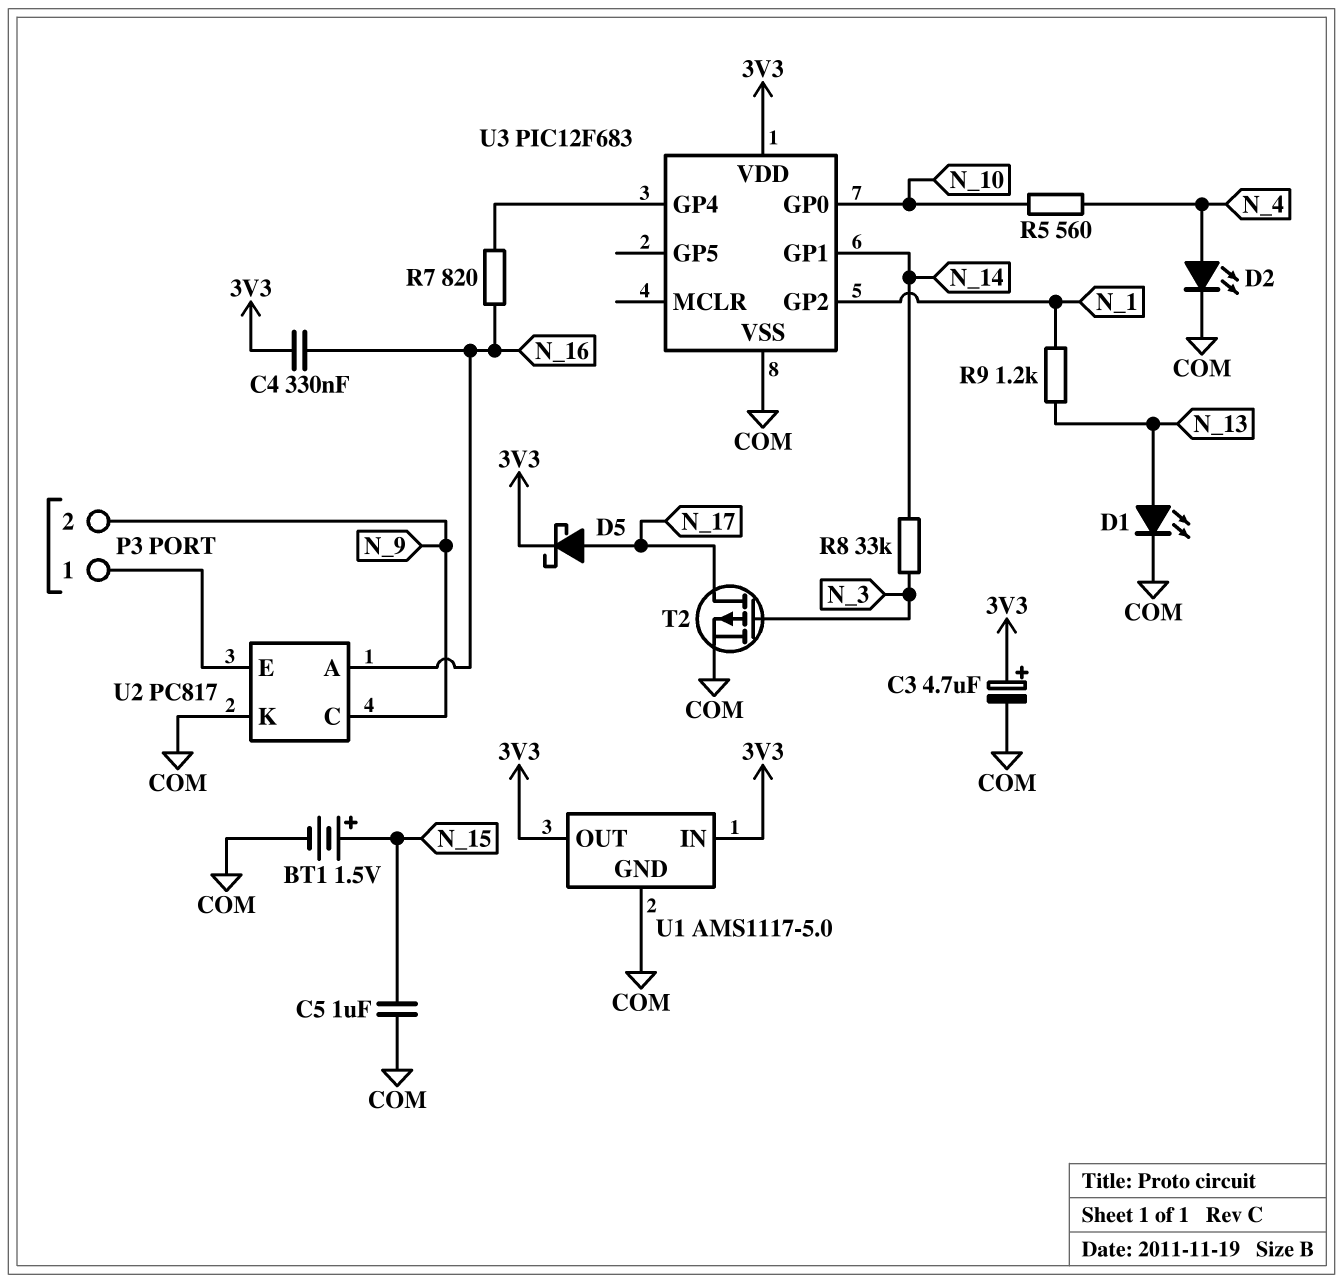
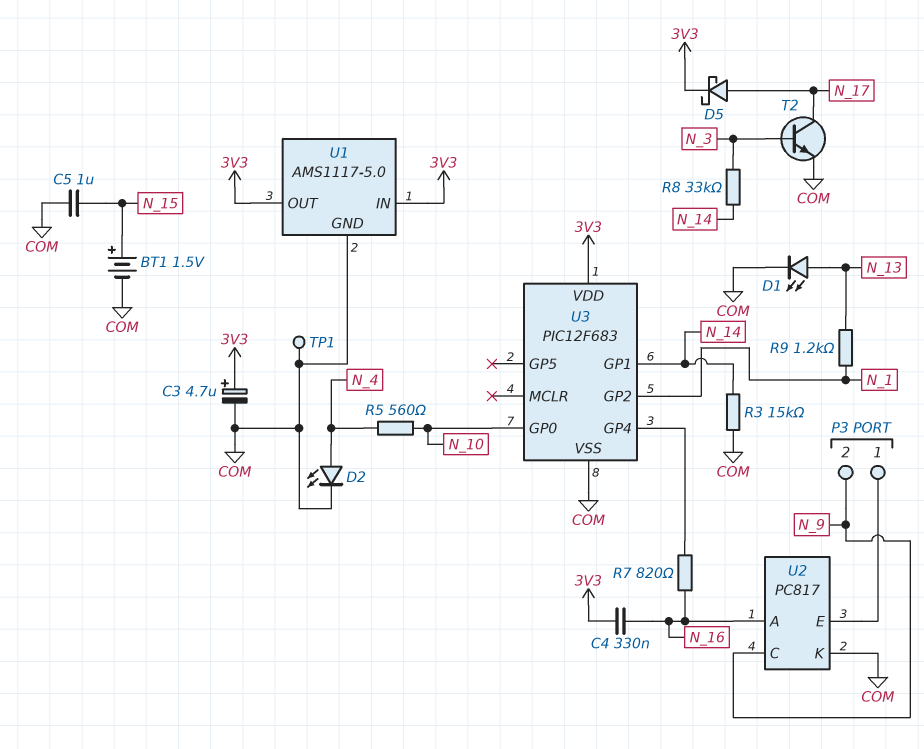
R3: none -> 15k (COM, N_14)
T2: PMOS (G N_3, D N_17, S COM) -> NPN (B N_3, C N_17, E COM)
TP1: none -> test point (COM)

